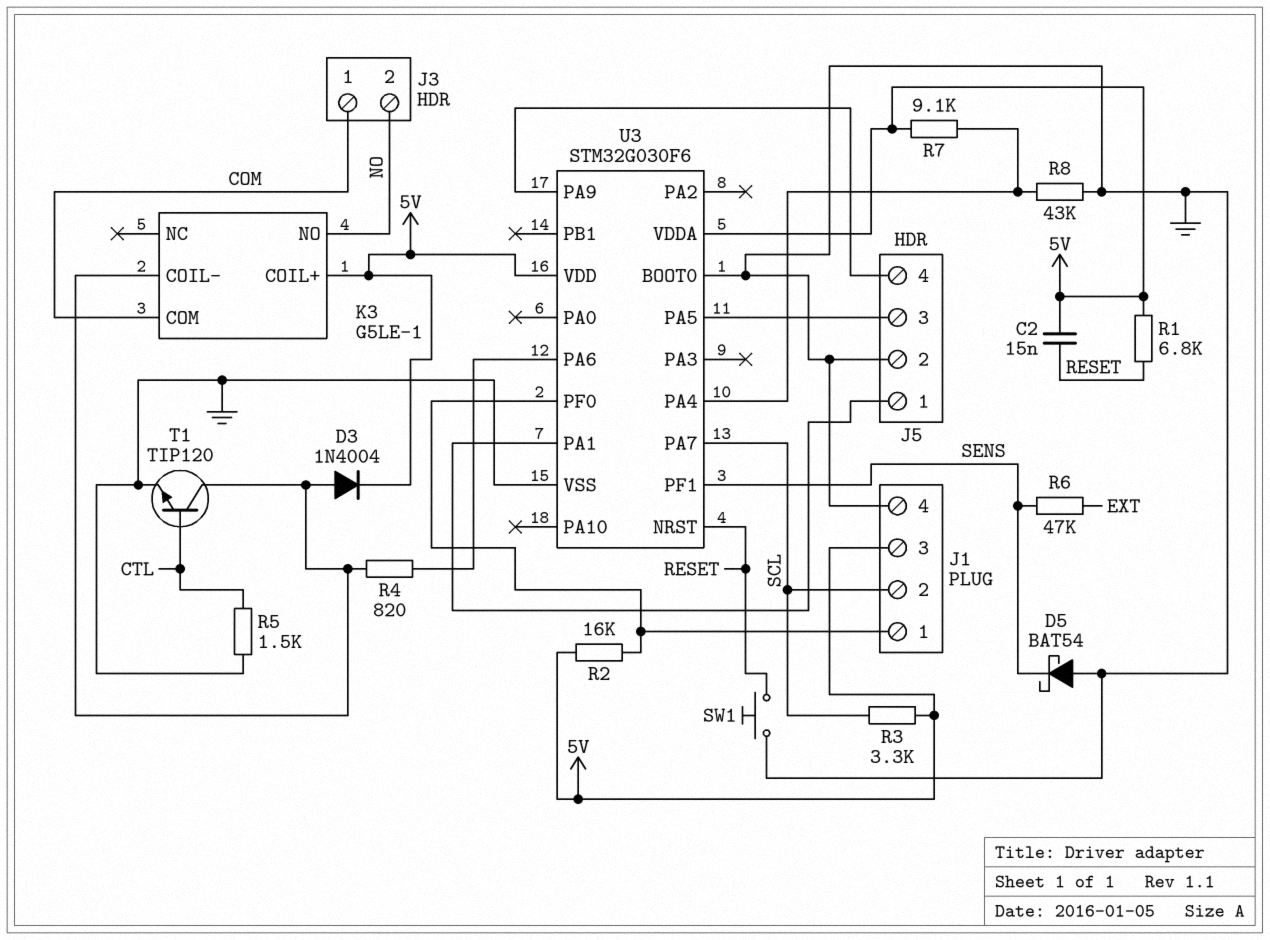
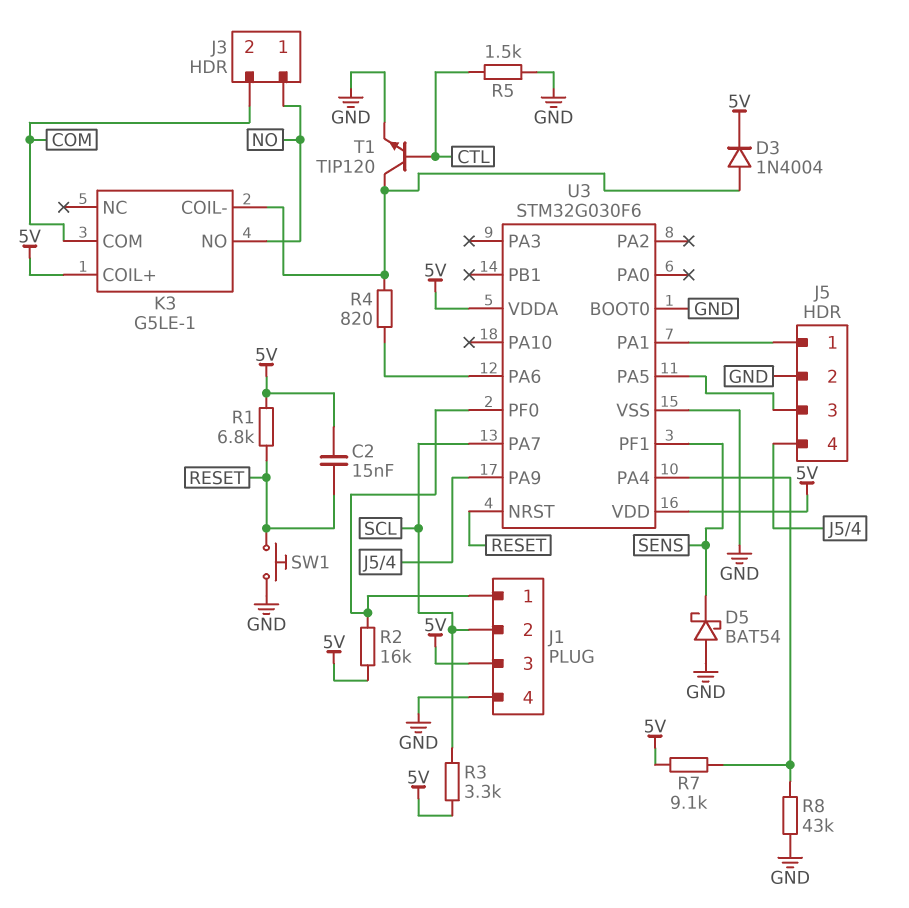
J3 pin 1: COM -> NO
J3 pin 2: NO -> COM
R6: 47k (EXT, SENS) -> none

